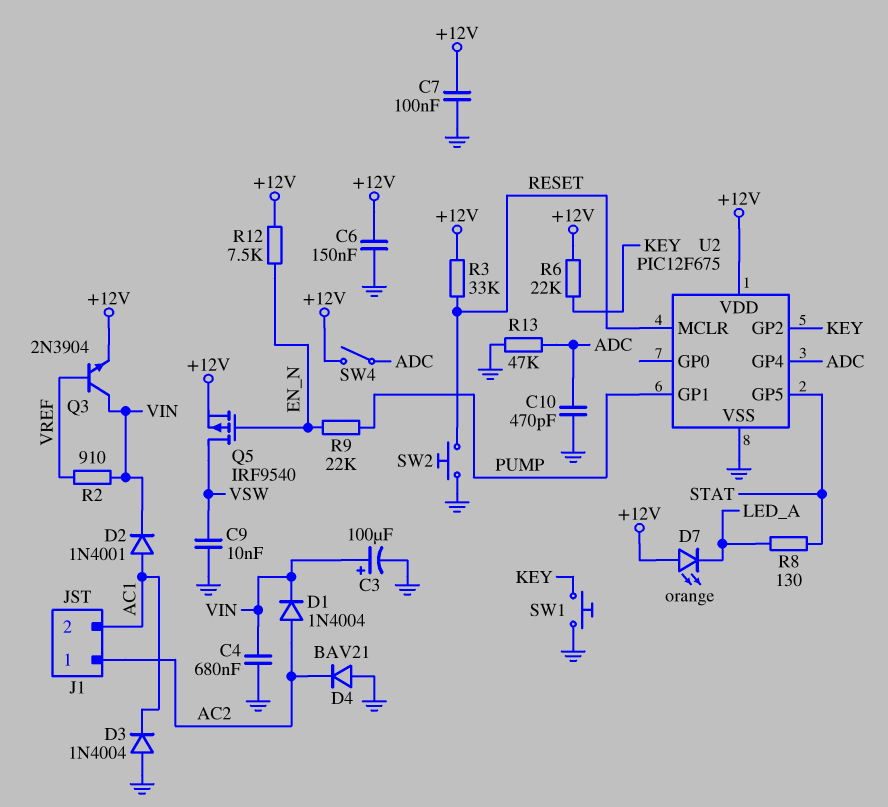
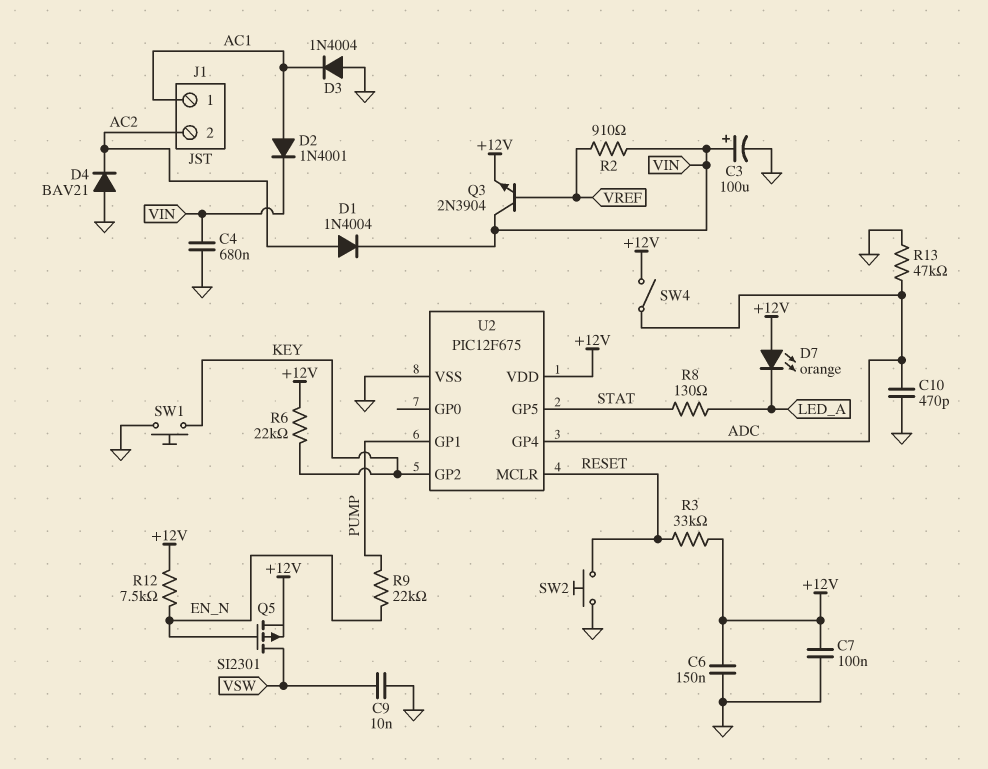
J1 pin 1: AC2 -> AC1
J1 pin 2: AC1 -> AC2
Q5: PMOS IRF9540 (G EN_N, D VSW, S +12V) -> PMOS SI2301 (G EN_N, D VSW, S +12V)

